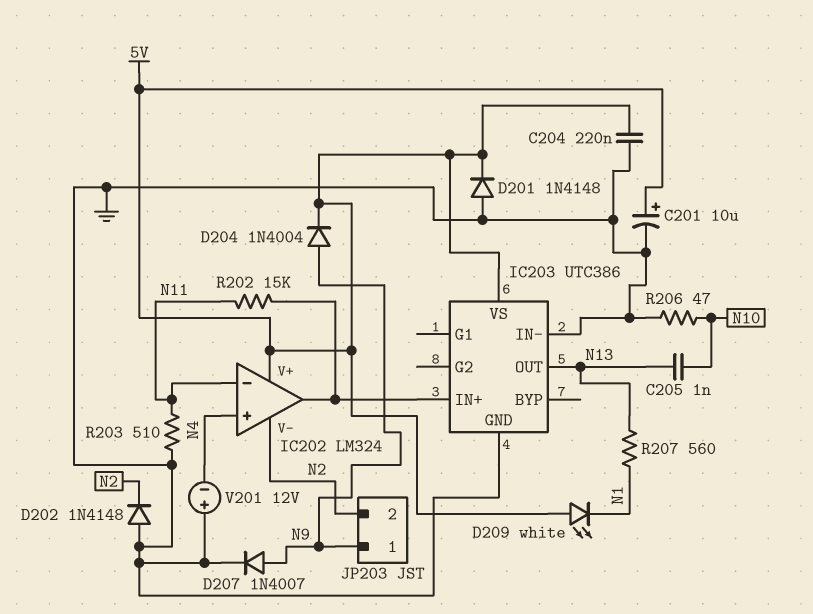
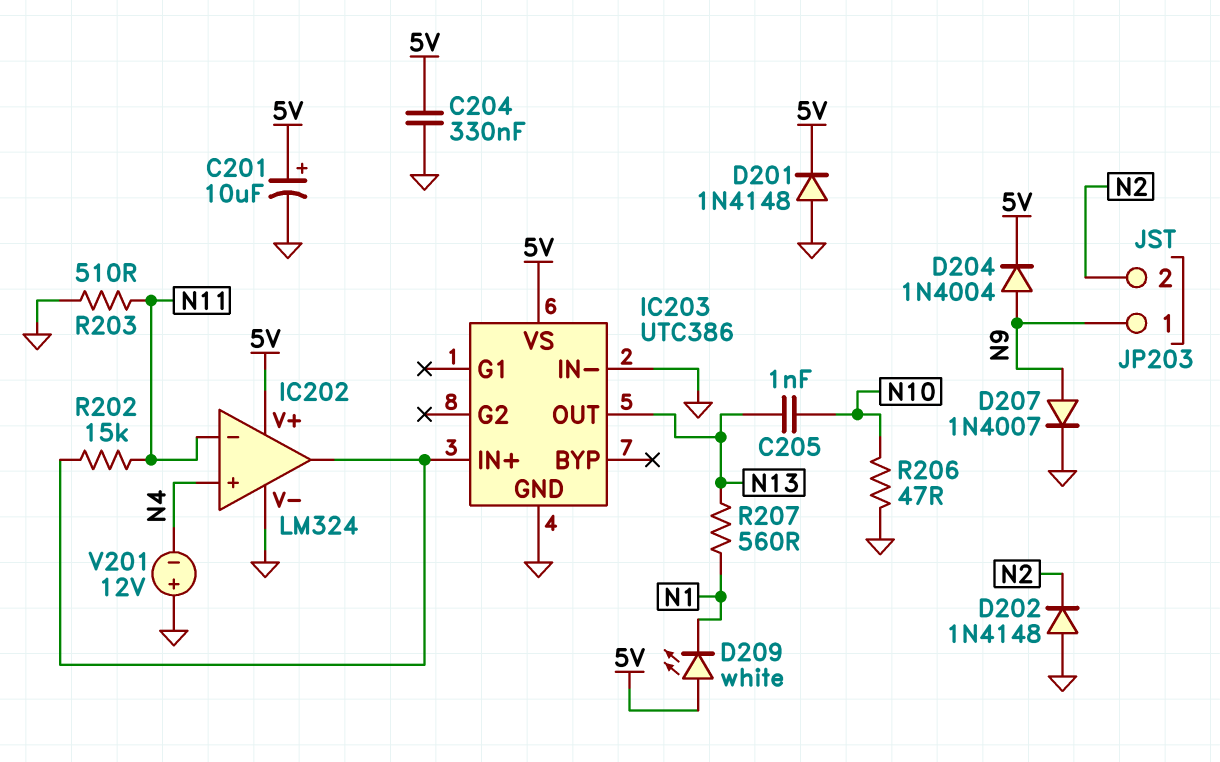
C204: 220nF (5V, GND) -> 330nF (5V, GND)
IC202 pin V-: N2 -> GND

